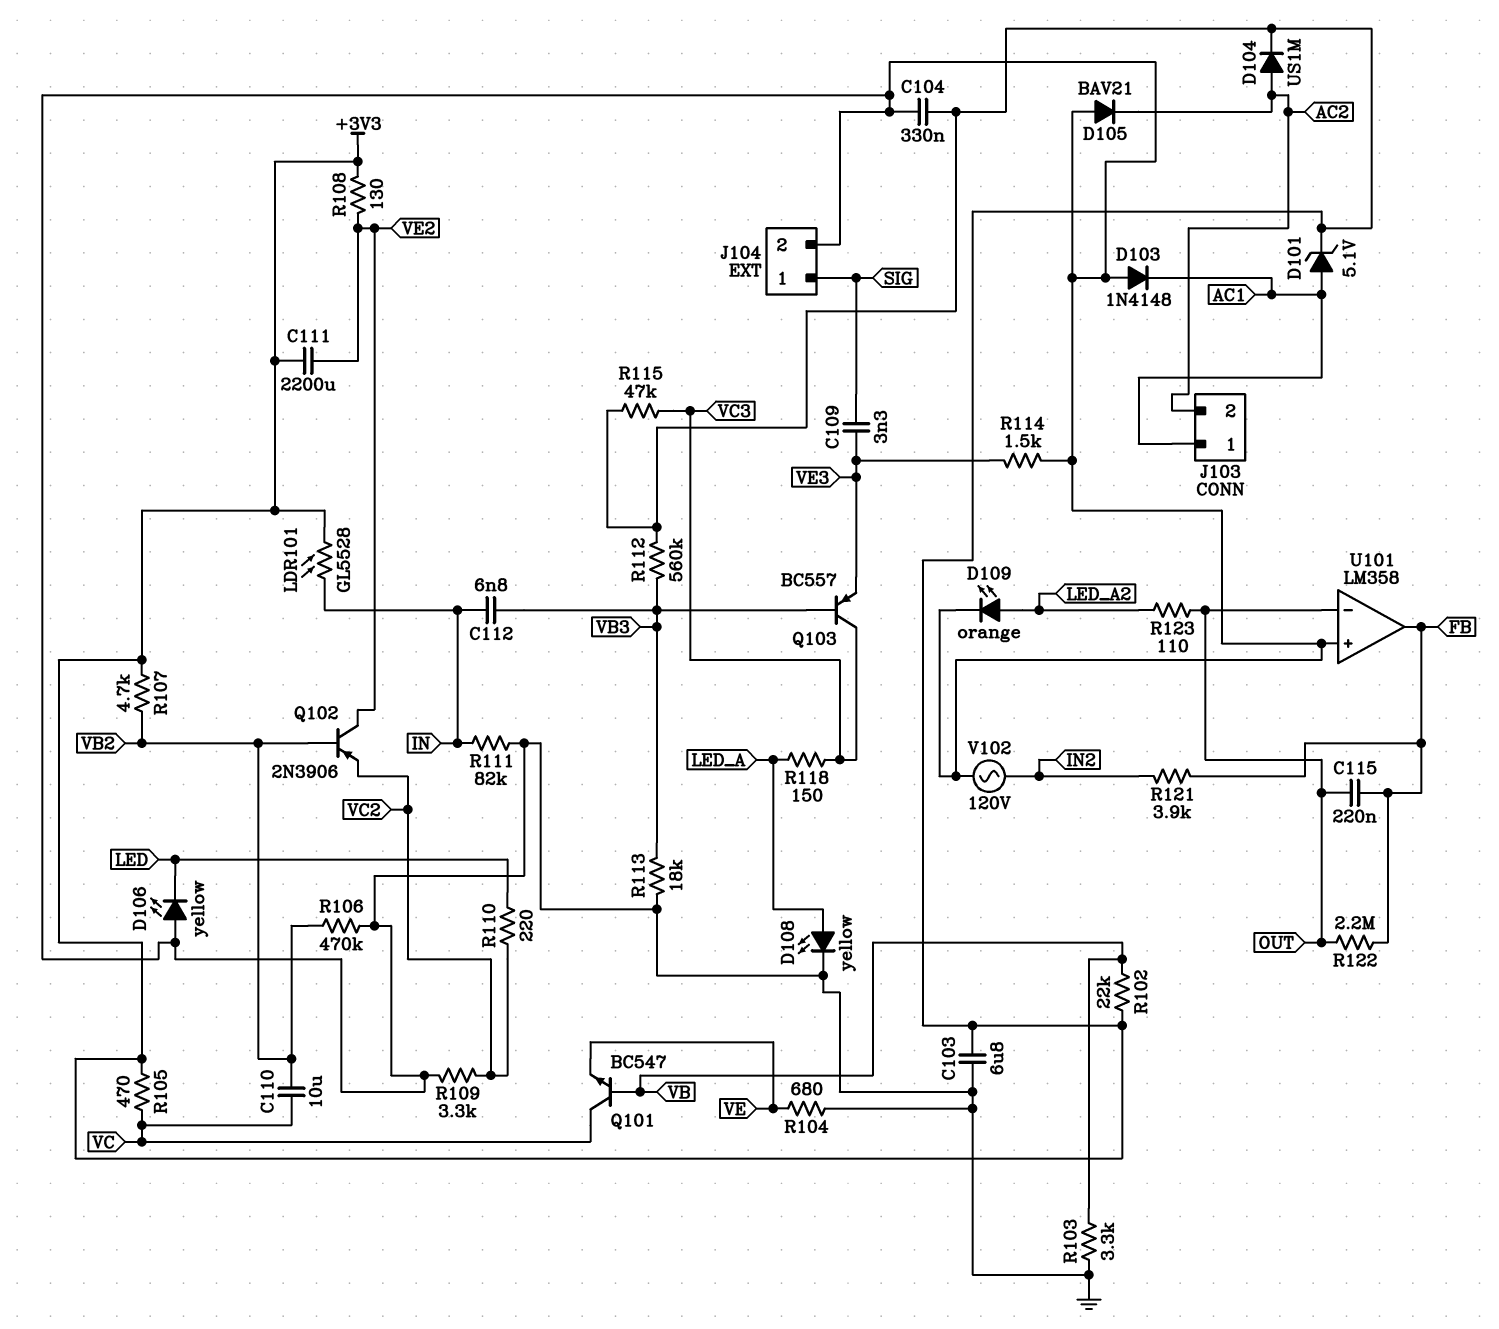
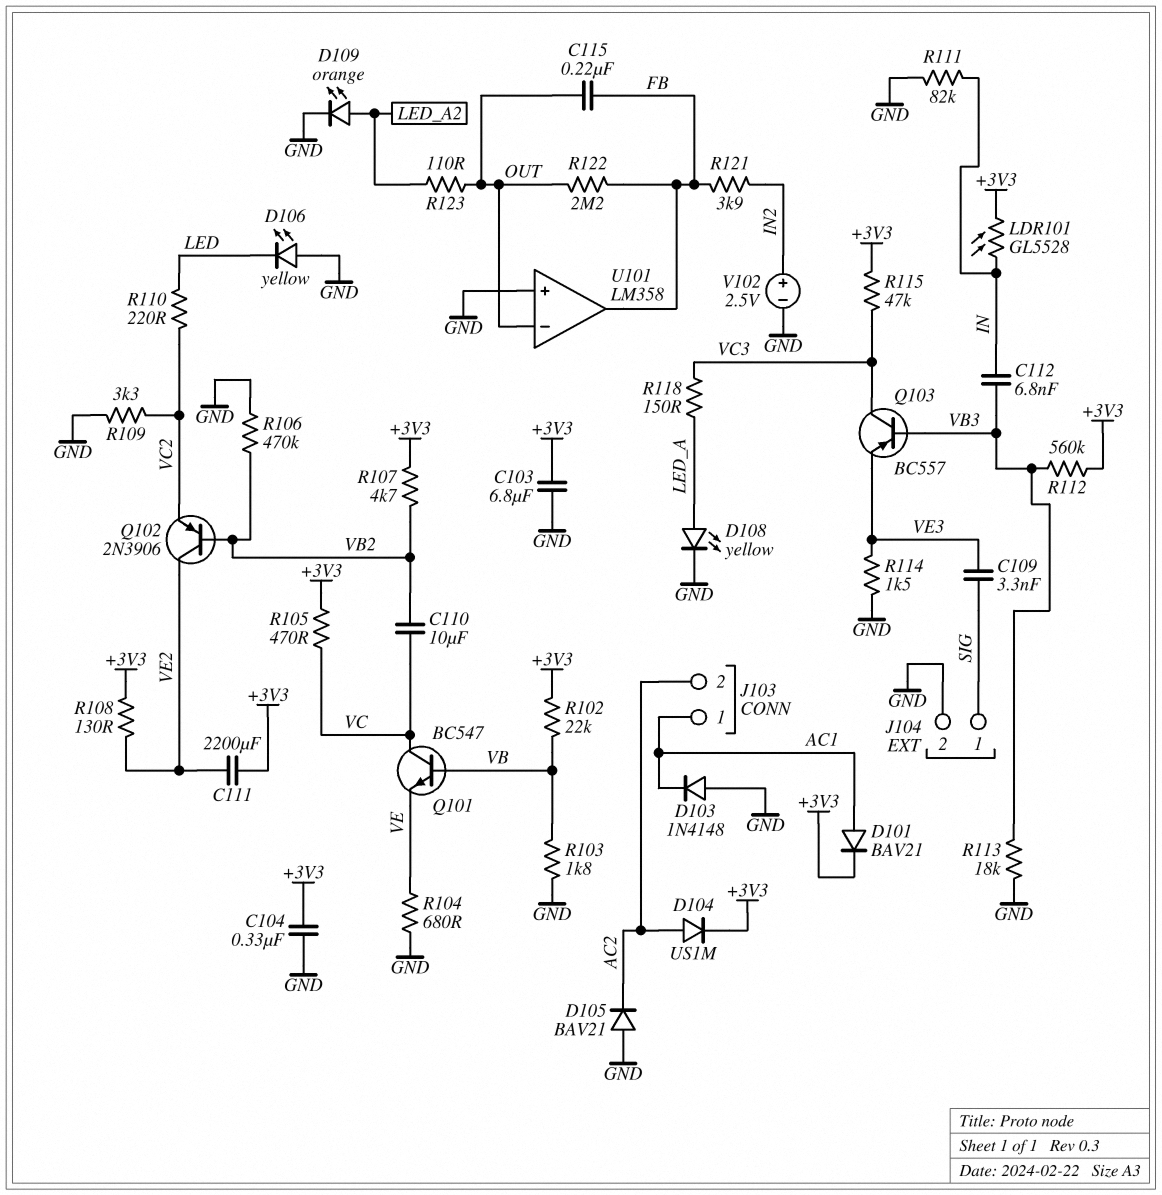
D101: zener 5.1V (A AC1, K +3V3) -> diode BAV21 (A AC1, K +3V3)
R103: 3.3k (GND, VB) -> 1.8k (GND, VB)
V102: AC 120V (GND, IN2) -> 2.5V (plus IN2, minus GND)

